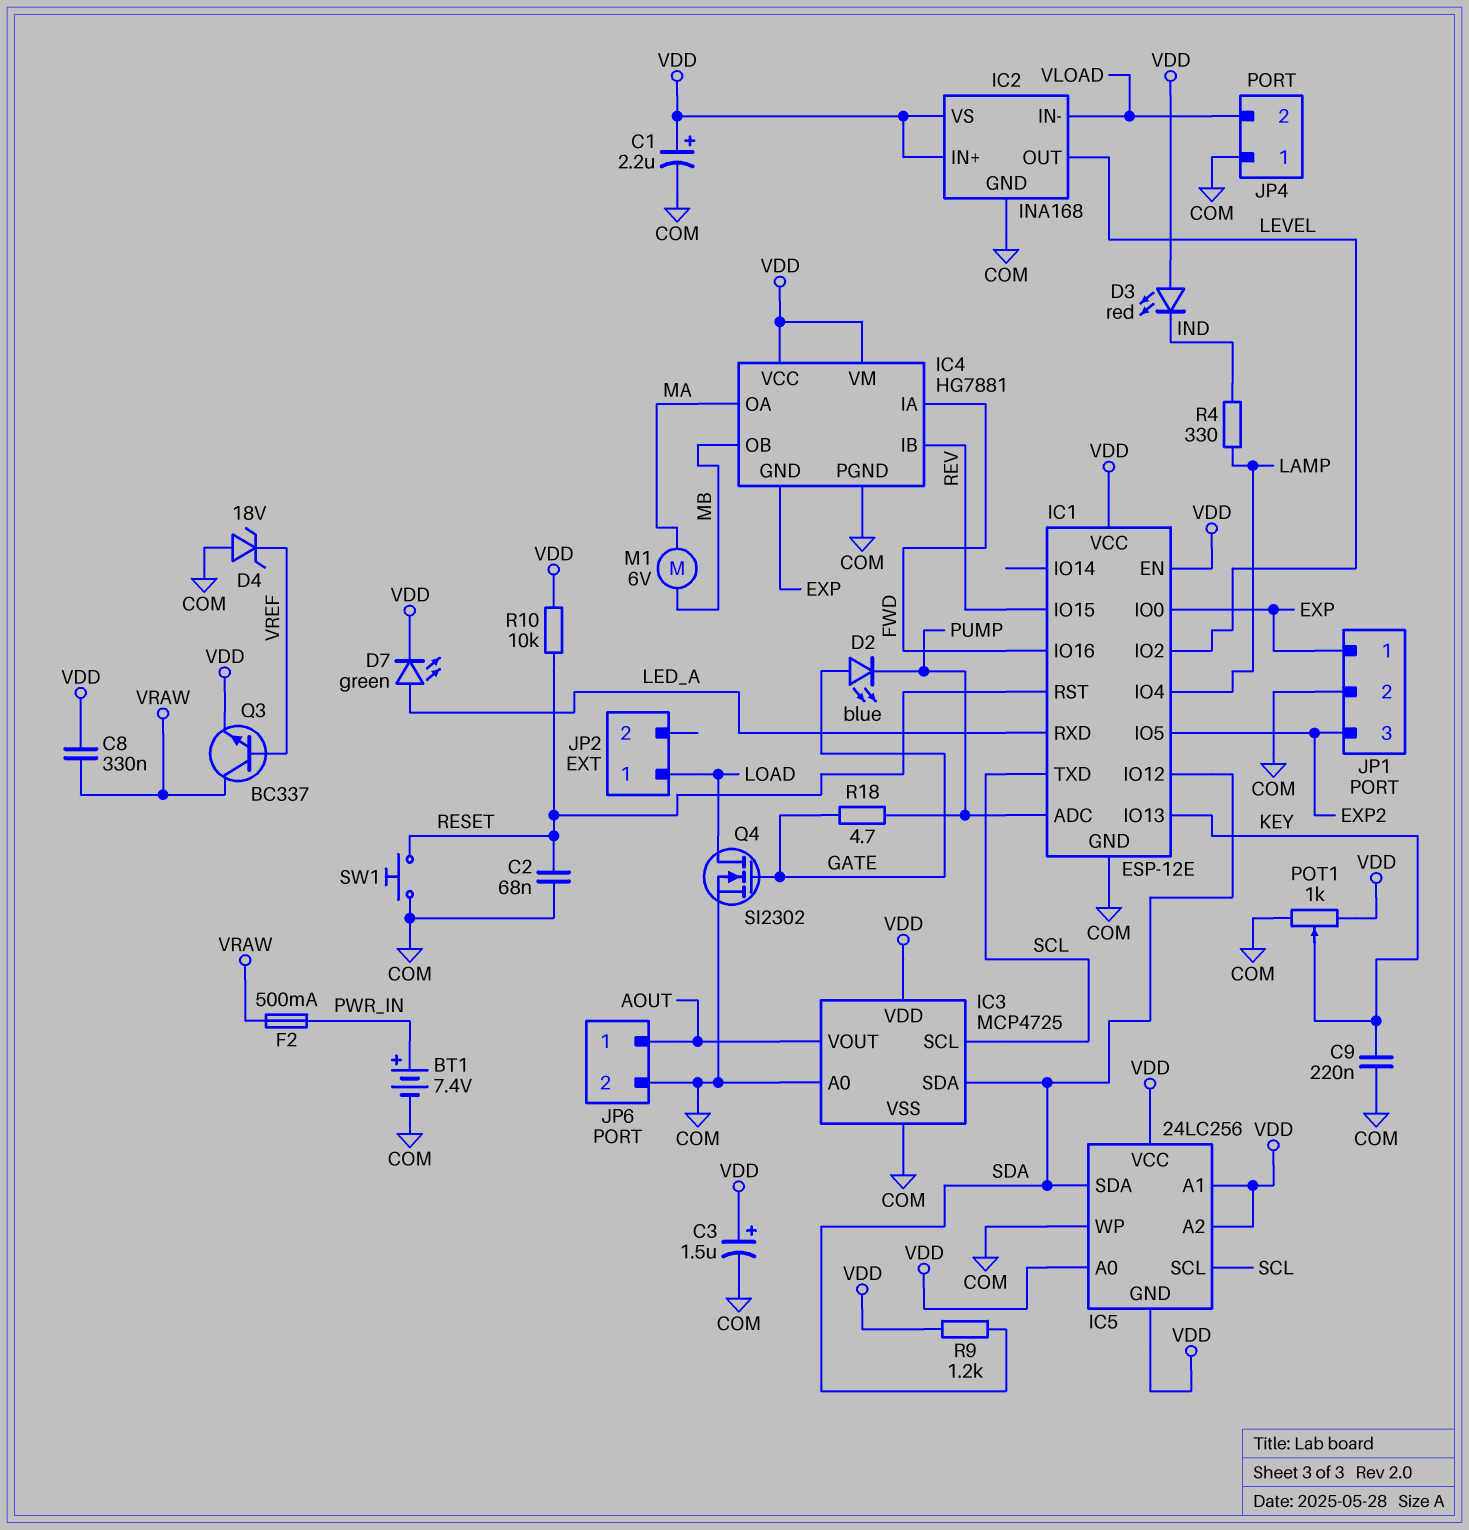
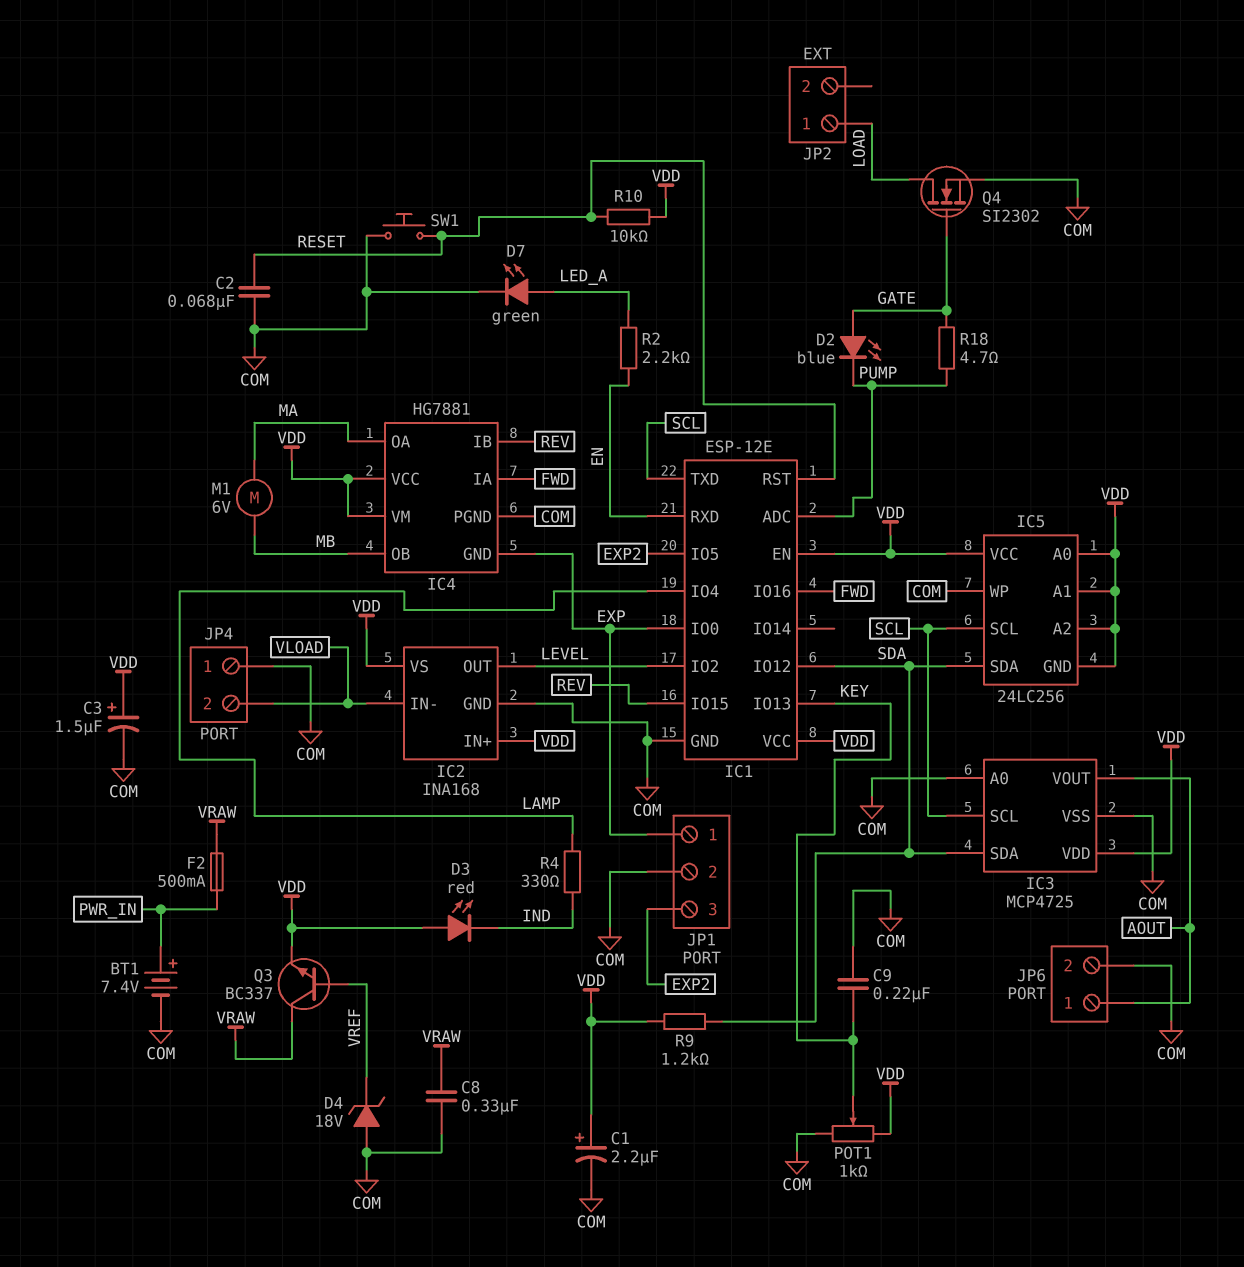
C8: 330nF (VDD, VRAW) -> 330nF (COM, VRAW)
D7: LED green (A LED_A, K VDD) -> LED green (A LED_A, K COM)
IC1 pin RXD: LED_A -> EN
R2: none -> 2.2k (EN, LED_A)

